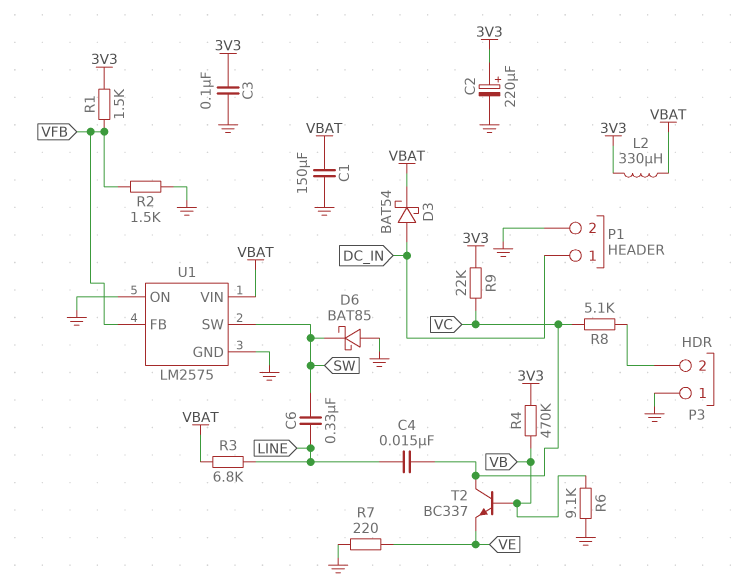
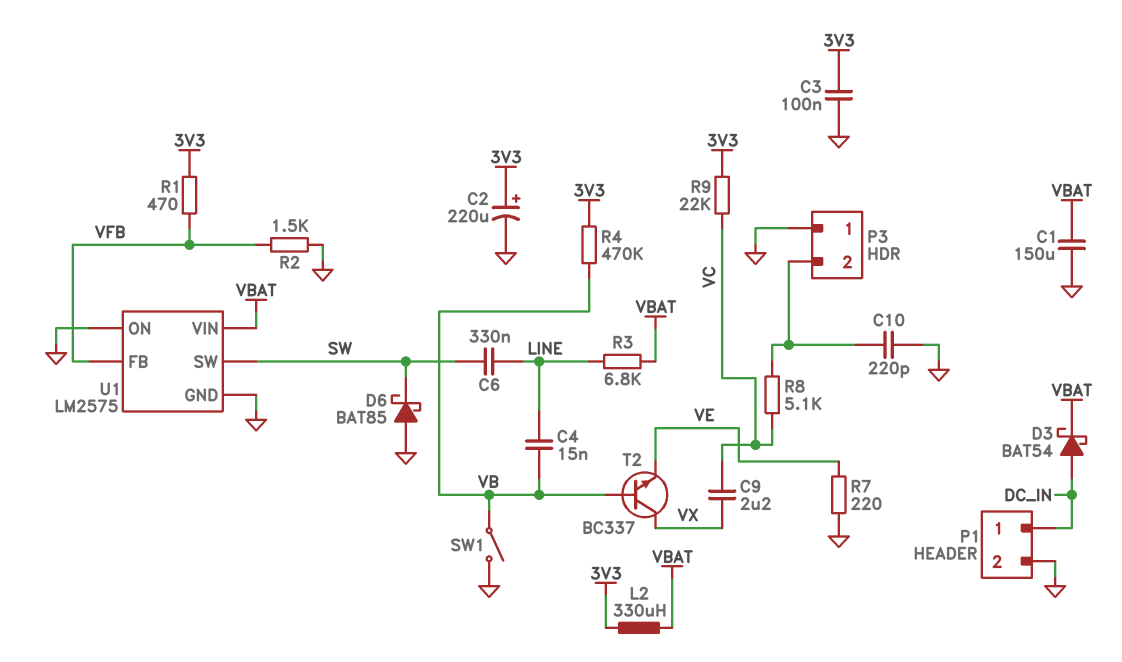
C4: 15nF (LINE, VC) -> 15nF (LINE, VB)
C9: none -> 2.2uF (VC, VX)
C10: none -> 220pF (GND, P3/2)
R1: 1.5k (3V3, VFB) -> 470 (3V3, VFB)
R6: 9.1k (GND, VB) -> none
SW1: none -> switch (GND, VB)
T2: NPN BC337 (B VB, C VC, E VE) -> NPN BC337 (B VB, C VX, E VE)

